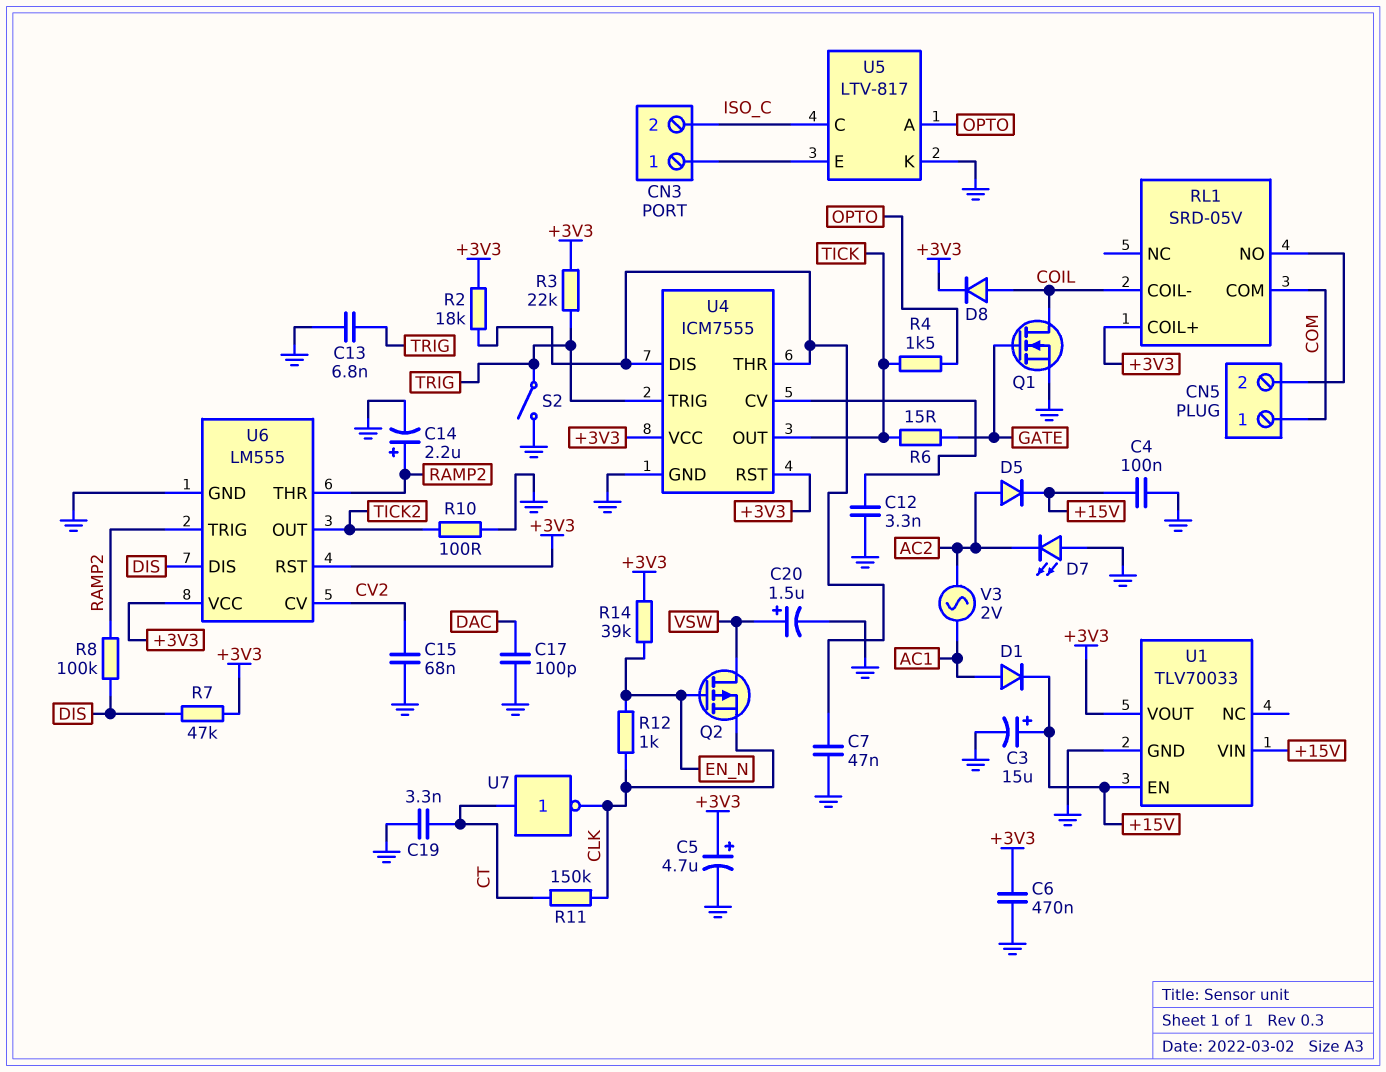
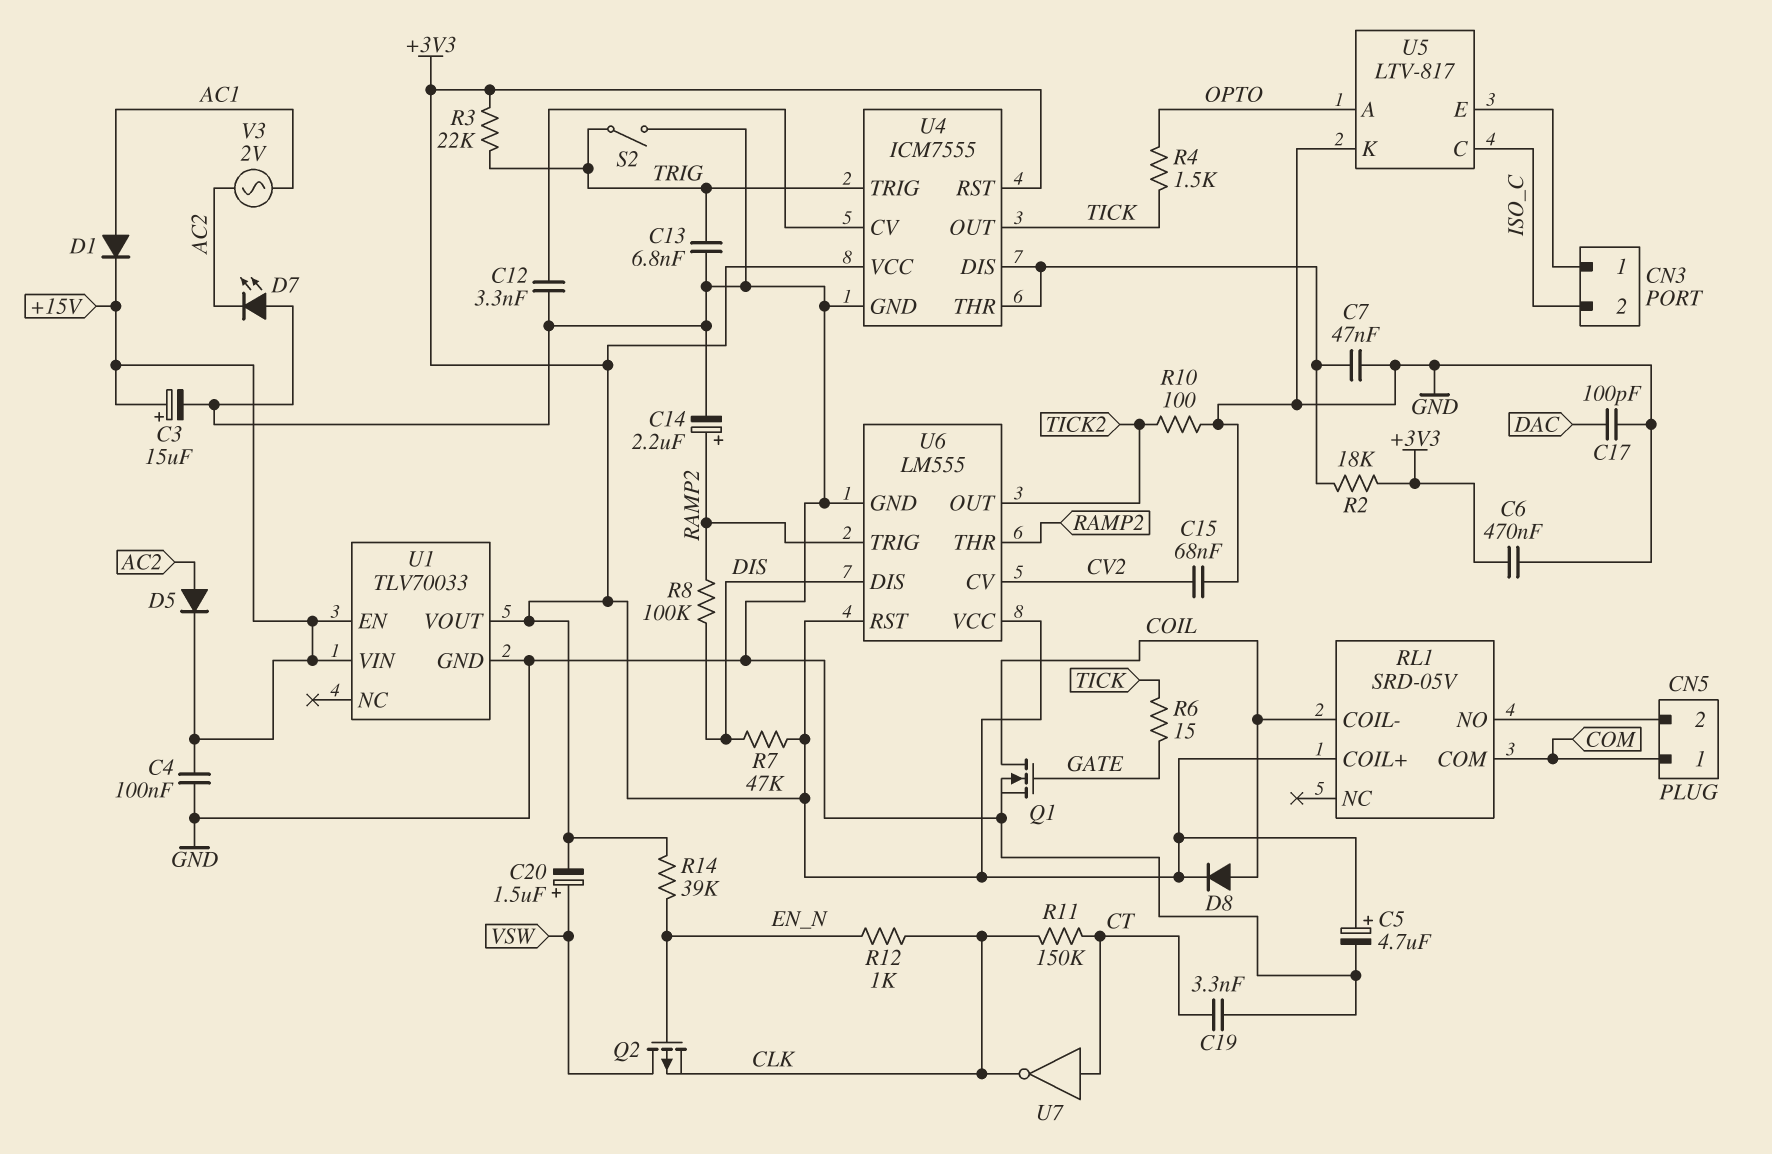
C20: 1.5uF (plus VSW, minus GND) -> 1.5uF (plus VSW, minus +3V3)

